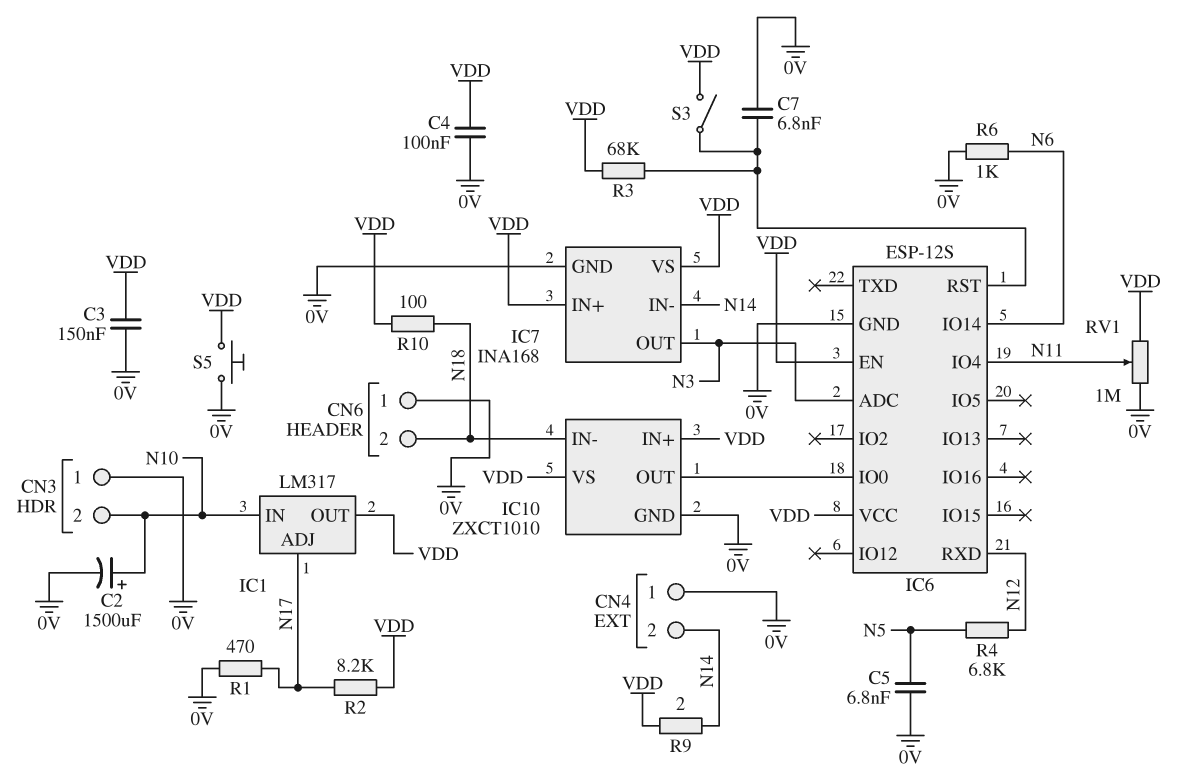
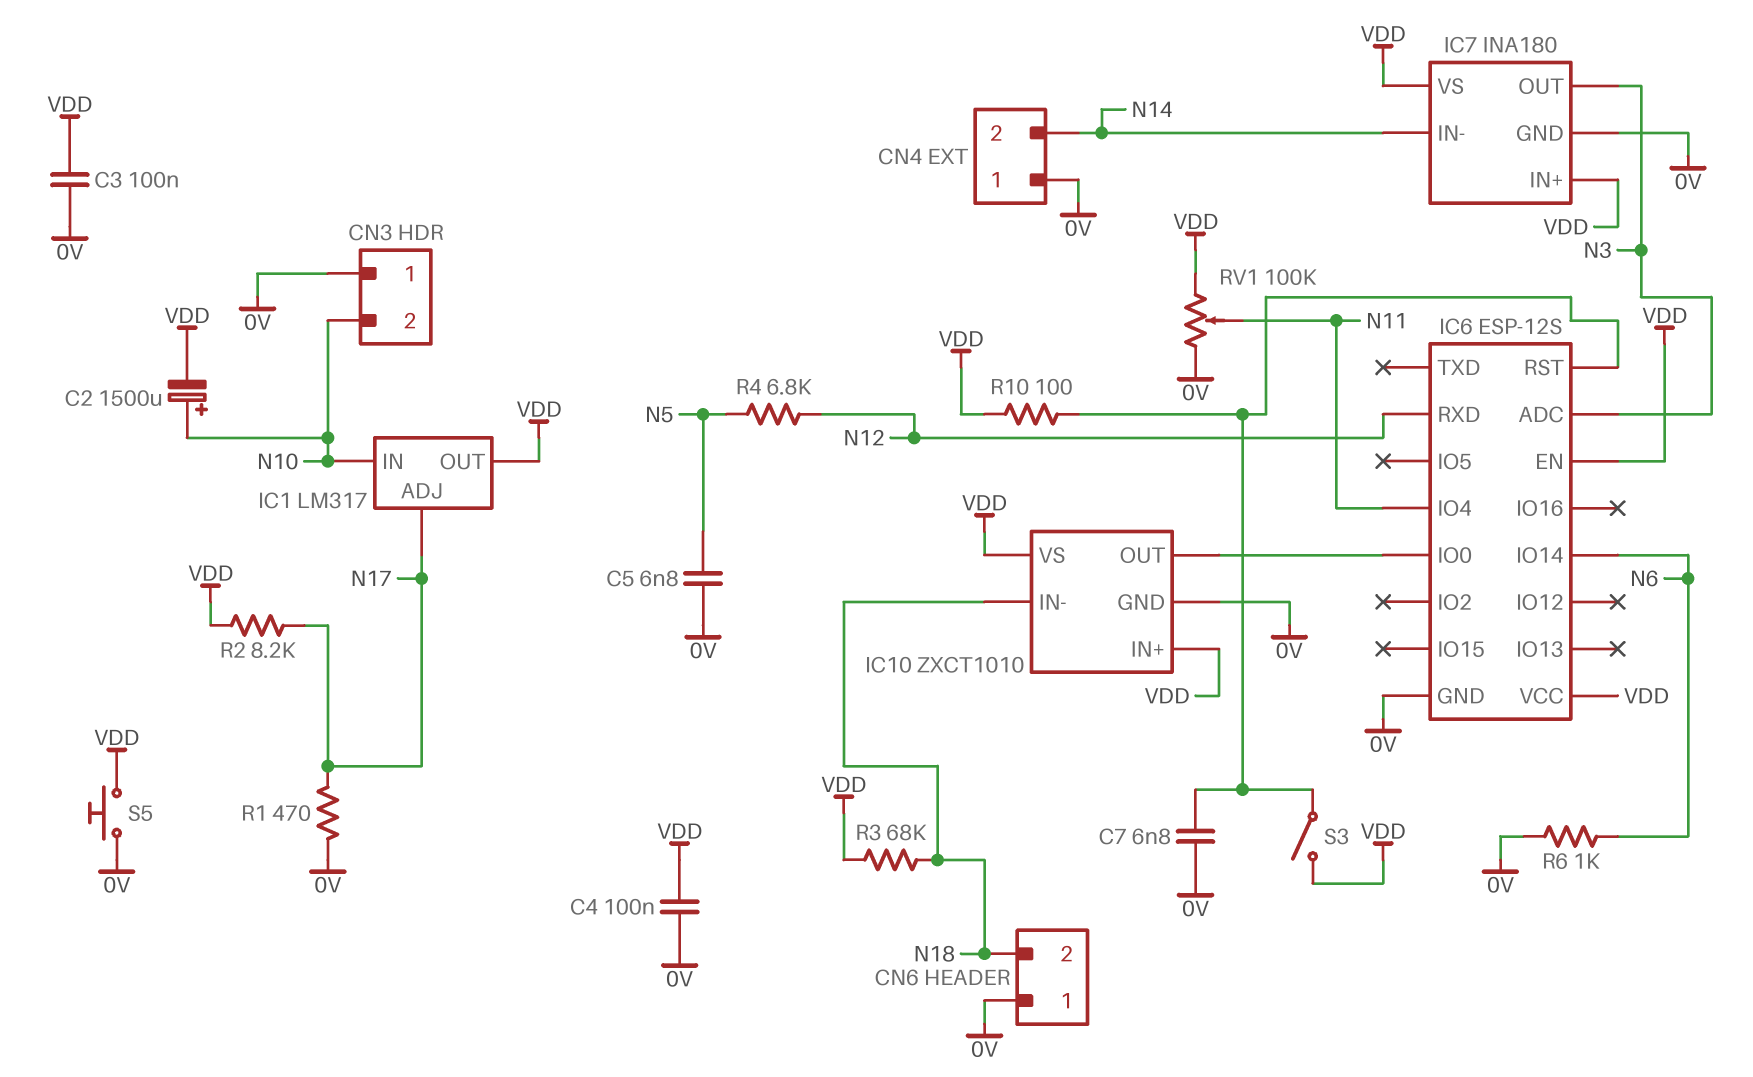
C2: 1500uF (plus N10, minus 0V) -> 1500uF (plus N10, minus VDD)
C3: 150nF (0V, VDD) -> 100nF (0V, VDD)
IC7: INA168 -> INA180
R3: 68k (IC6/RST, VDD) -> 68k (N18, VDD)
R9: 2 (N14, VDD) -> none
R10: 100 (N18, VDD) -> 100 (IC6/RST, VDD)
RV1: 1M (0V, VDD, wiper N11) -> 100k (0V, VDD, wiper N11)

